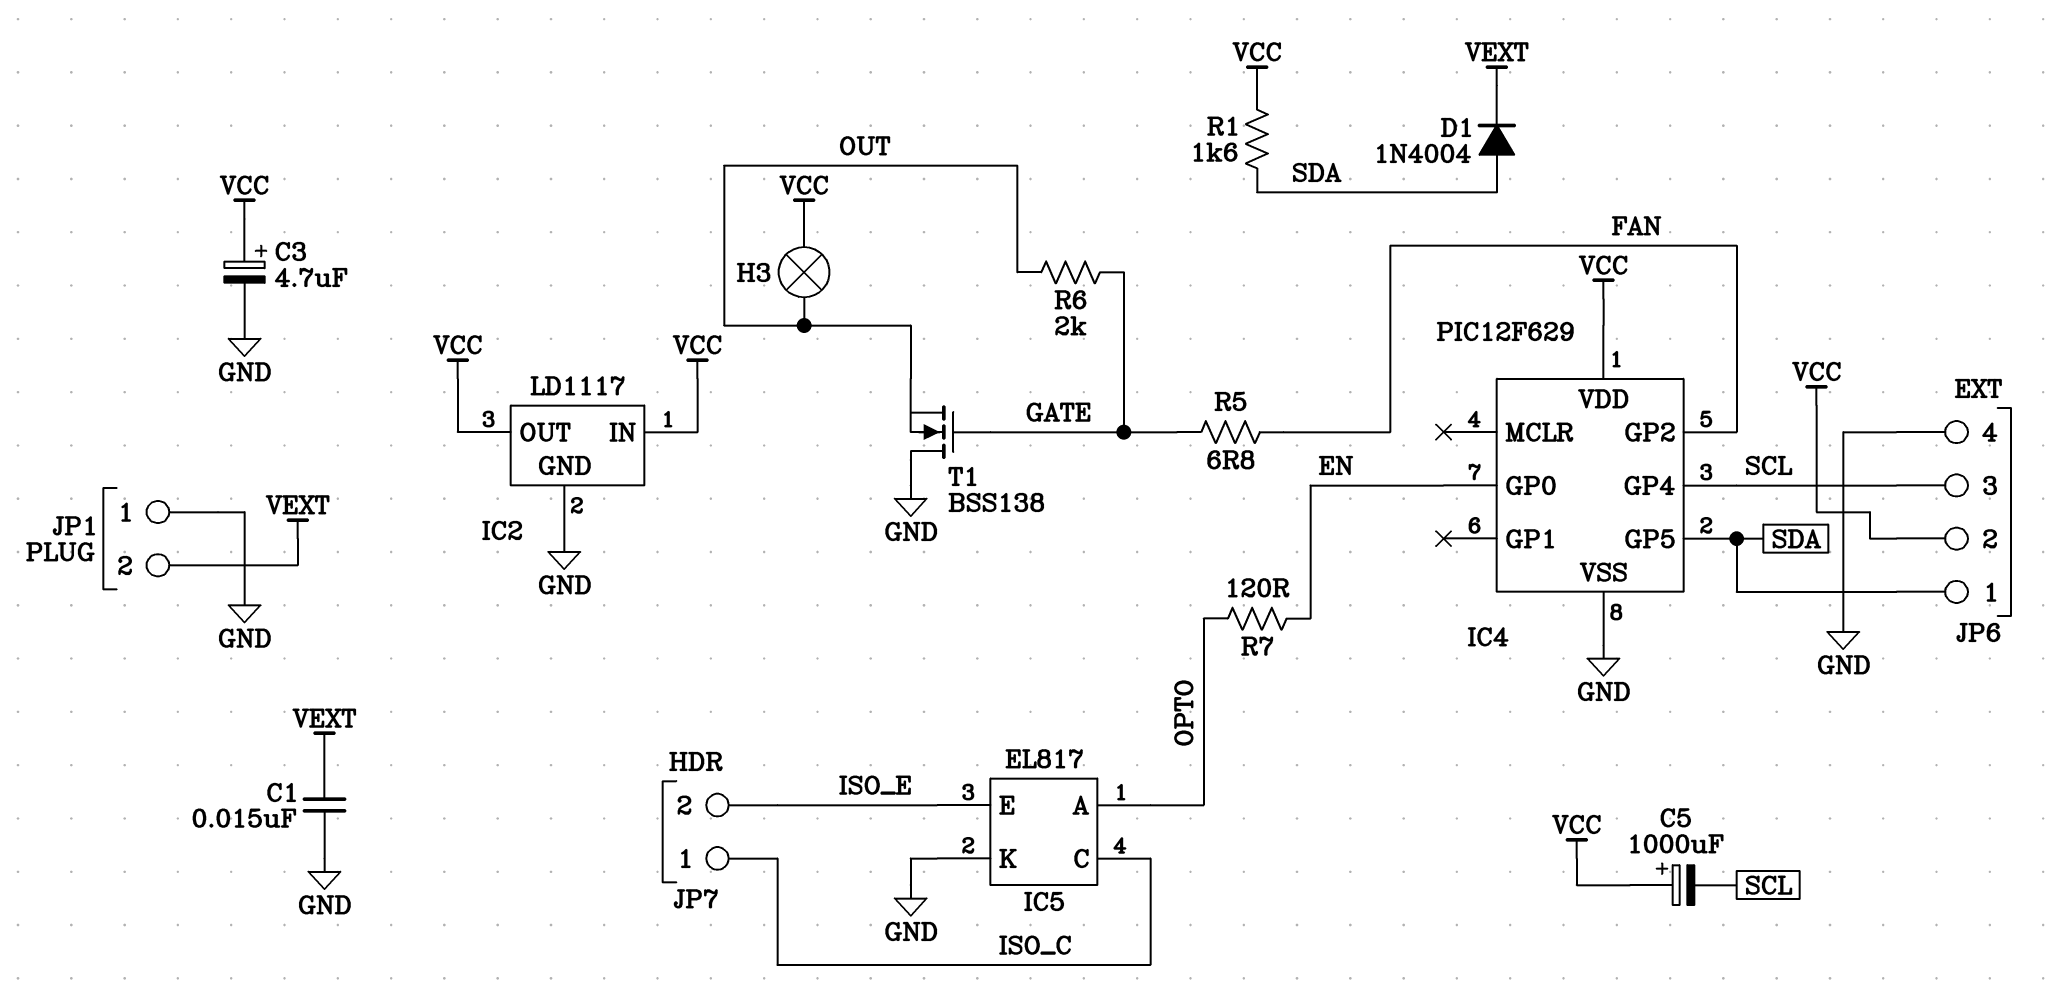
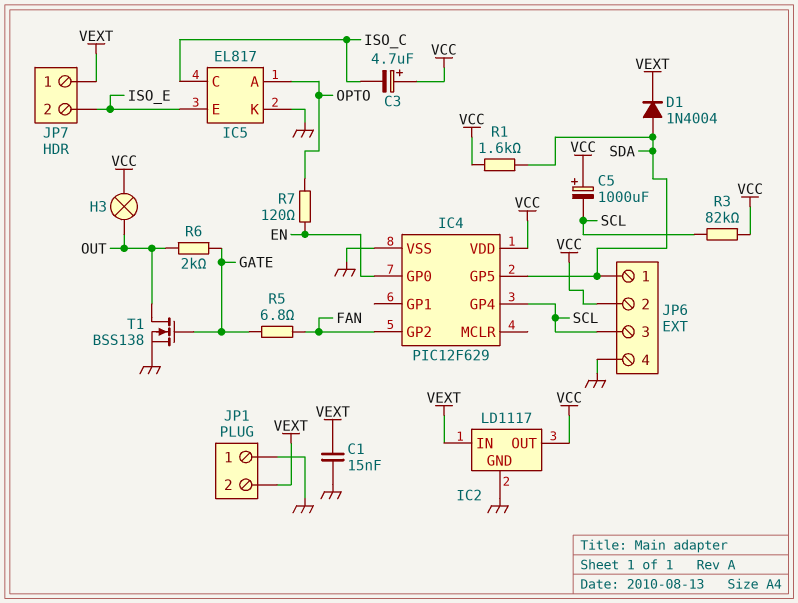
C3: 4.7uF (plus VCC, minus GND) -> 4.7uF (plus VCC, minus ISO_C)
IC2 pin IN: VCC -> VEXT
JP7 pin 1: ISO_C -> VEXT
R3: none -> 82k (SCL, VCC)
T1: NMOS BSS138 (G GATE, D GND, S OUT) -> NMOS BSS138 (G GATE, D OUT, S GND)

